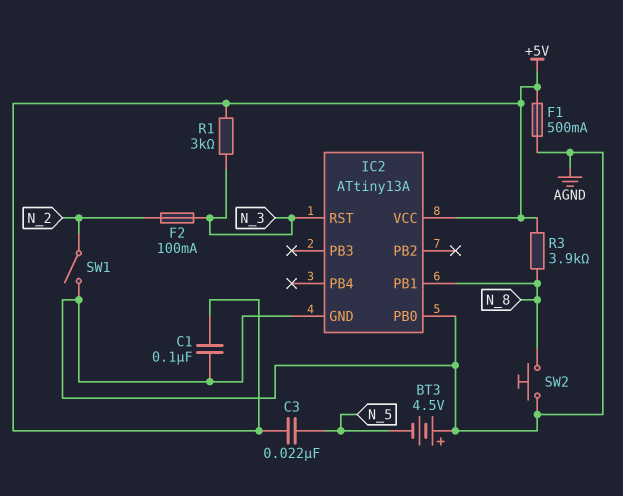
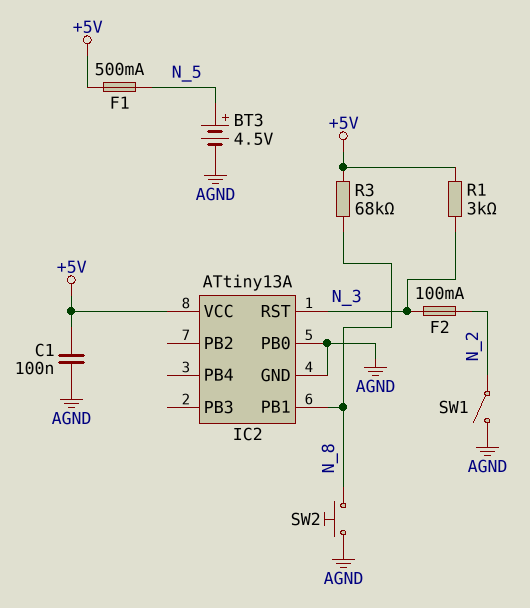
BT3: 4.5V (plus AGND, minus N_5) -> 4.5V (plus N_5, minus AGND)
C3: 22nF (+5V, N_5) -> none
F1: 500mA (+5V, AGND) -> 500mA (+5V, N_5)
R3: 3.9k (+5V, N_8) -> 68k (+5V, N_8)

